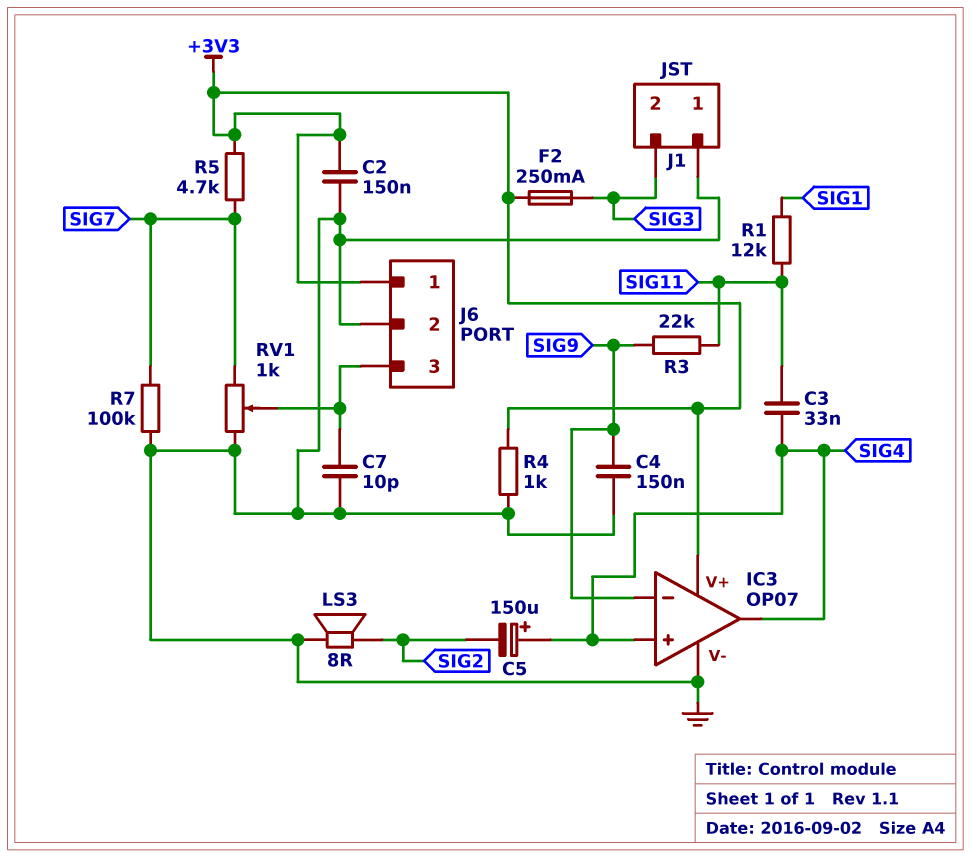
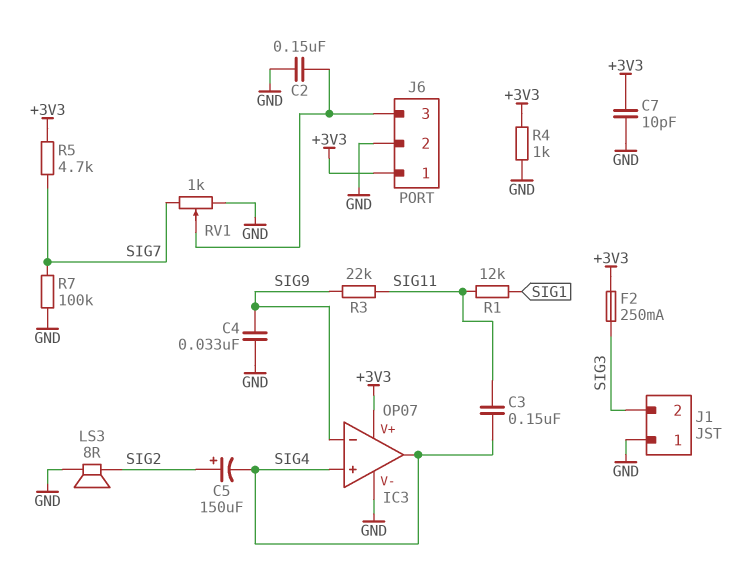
C2: 150nF (+3V3, GND) -> 150nF (GND, J6/3)
C3: 33nF (SIG4, SIG11) -> 150nF (SIG4, SIG11)
C4: 150nF (GND, SIG9) -> 33nF (GND, SIG9)
C5: 150uF (plus SIG4, minus SIG2) -> 150uF (plus SIG2, minus SIG4)
C7: 10pF (GND, J6/3) -> 10pF (+3V3, GND)

